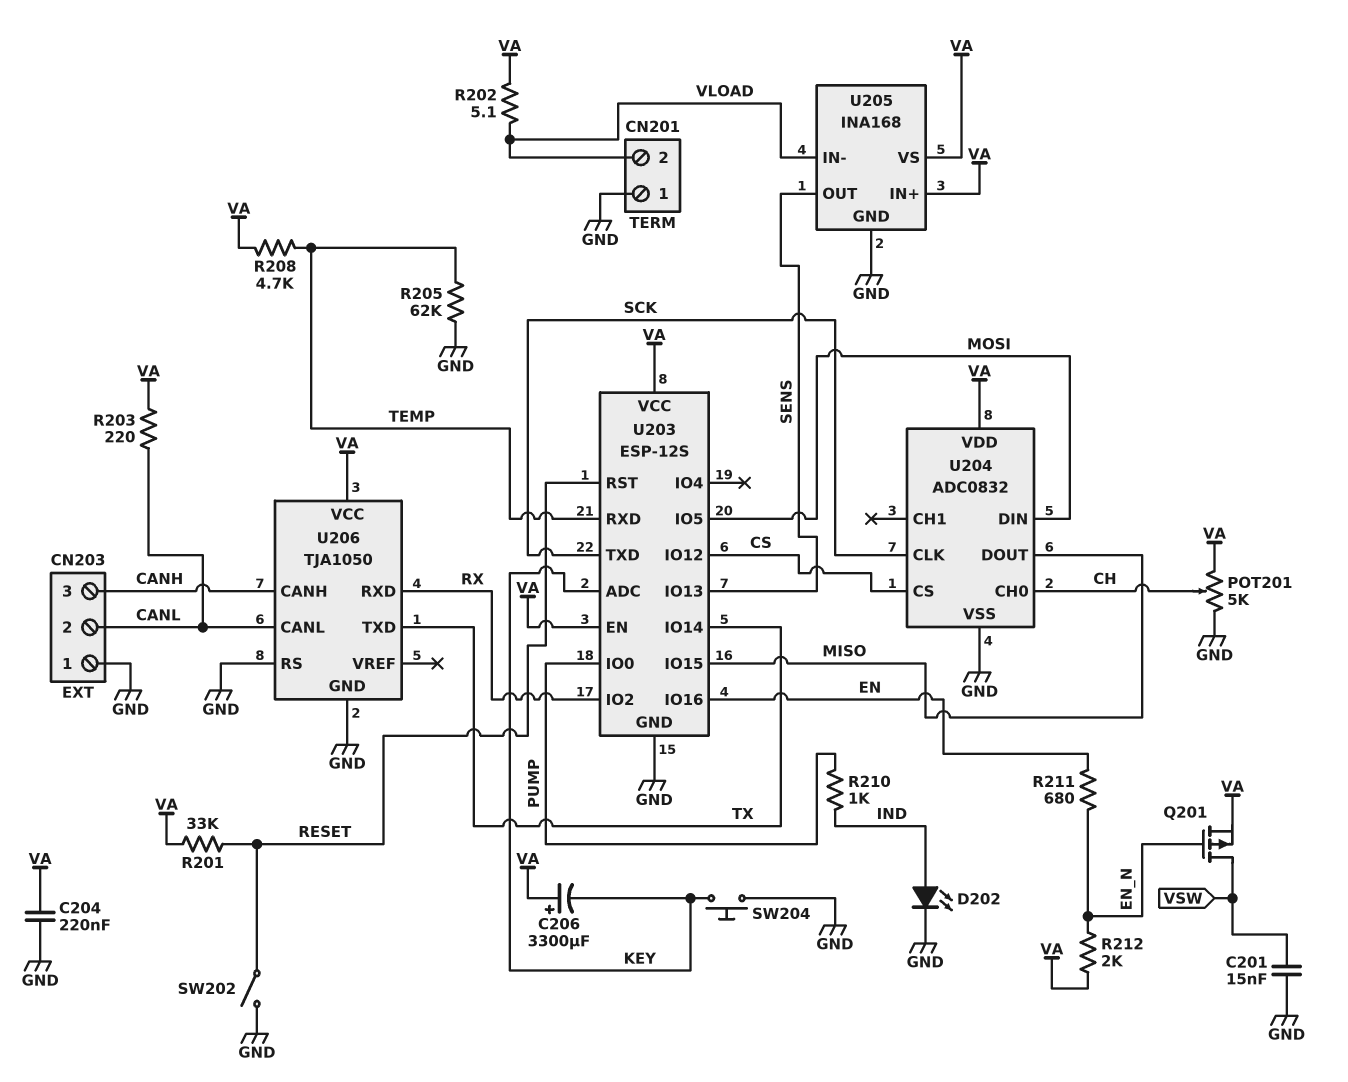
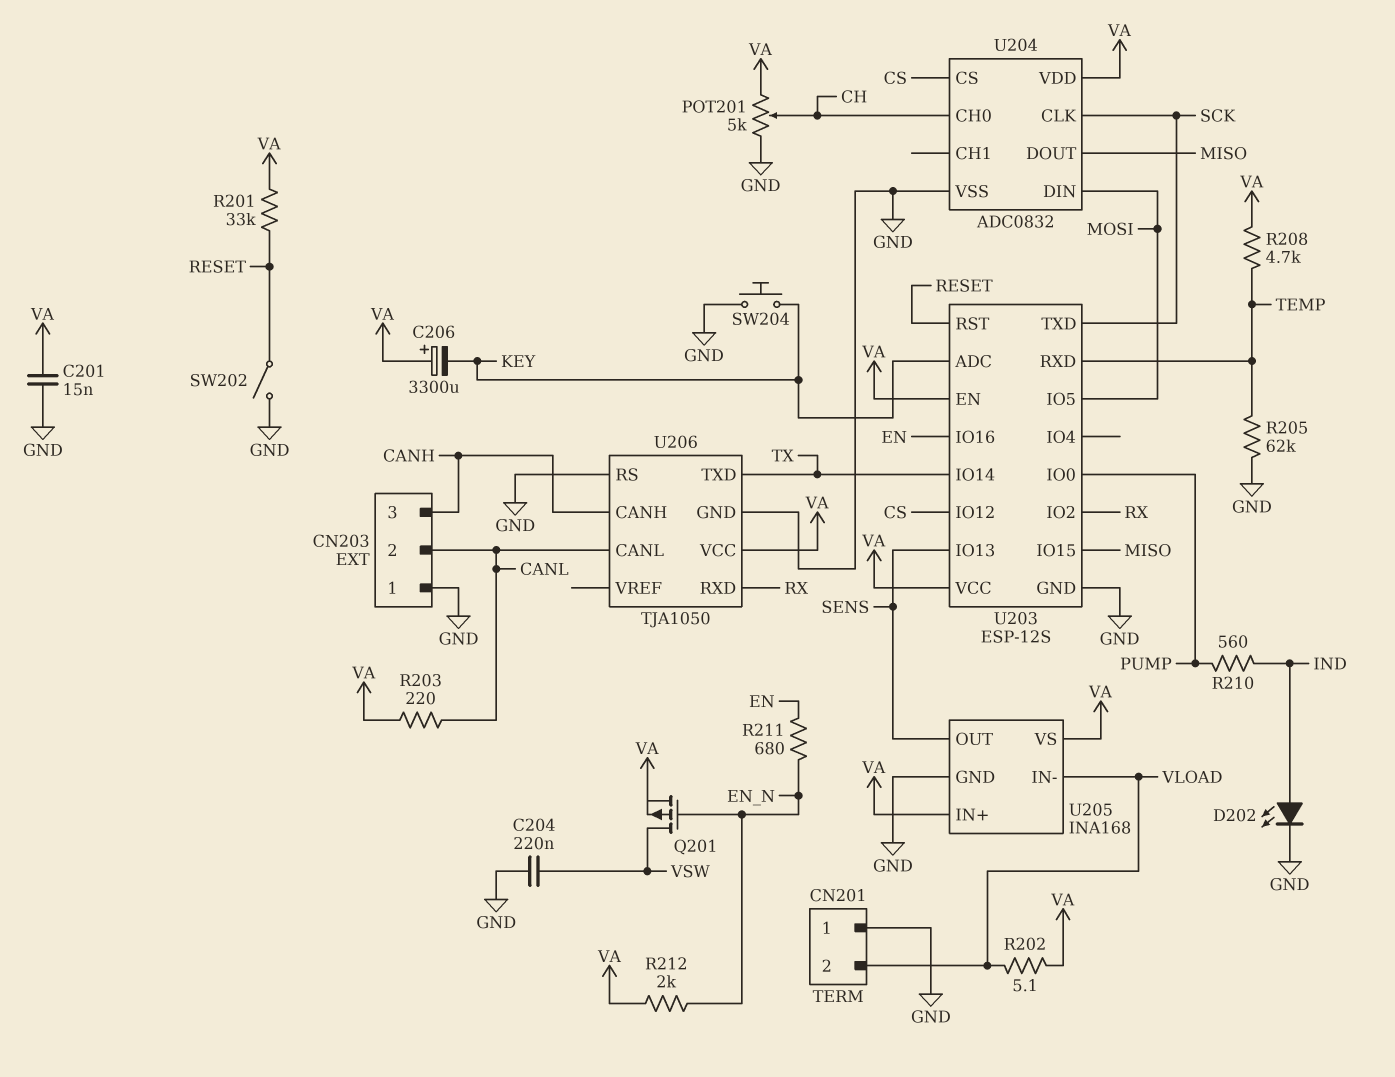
C201: 15nF (GND, VSW) -> 15nF (GND, VA)
C204: 220nF (GND, VA) -> 220nF (GND, VSW)
R210: 1k (IND, PUMP) -> 560 (IND, PUMP)

